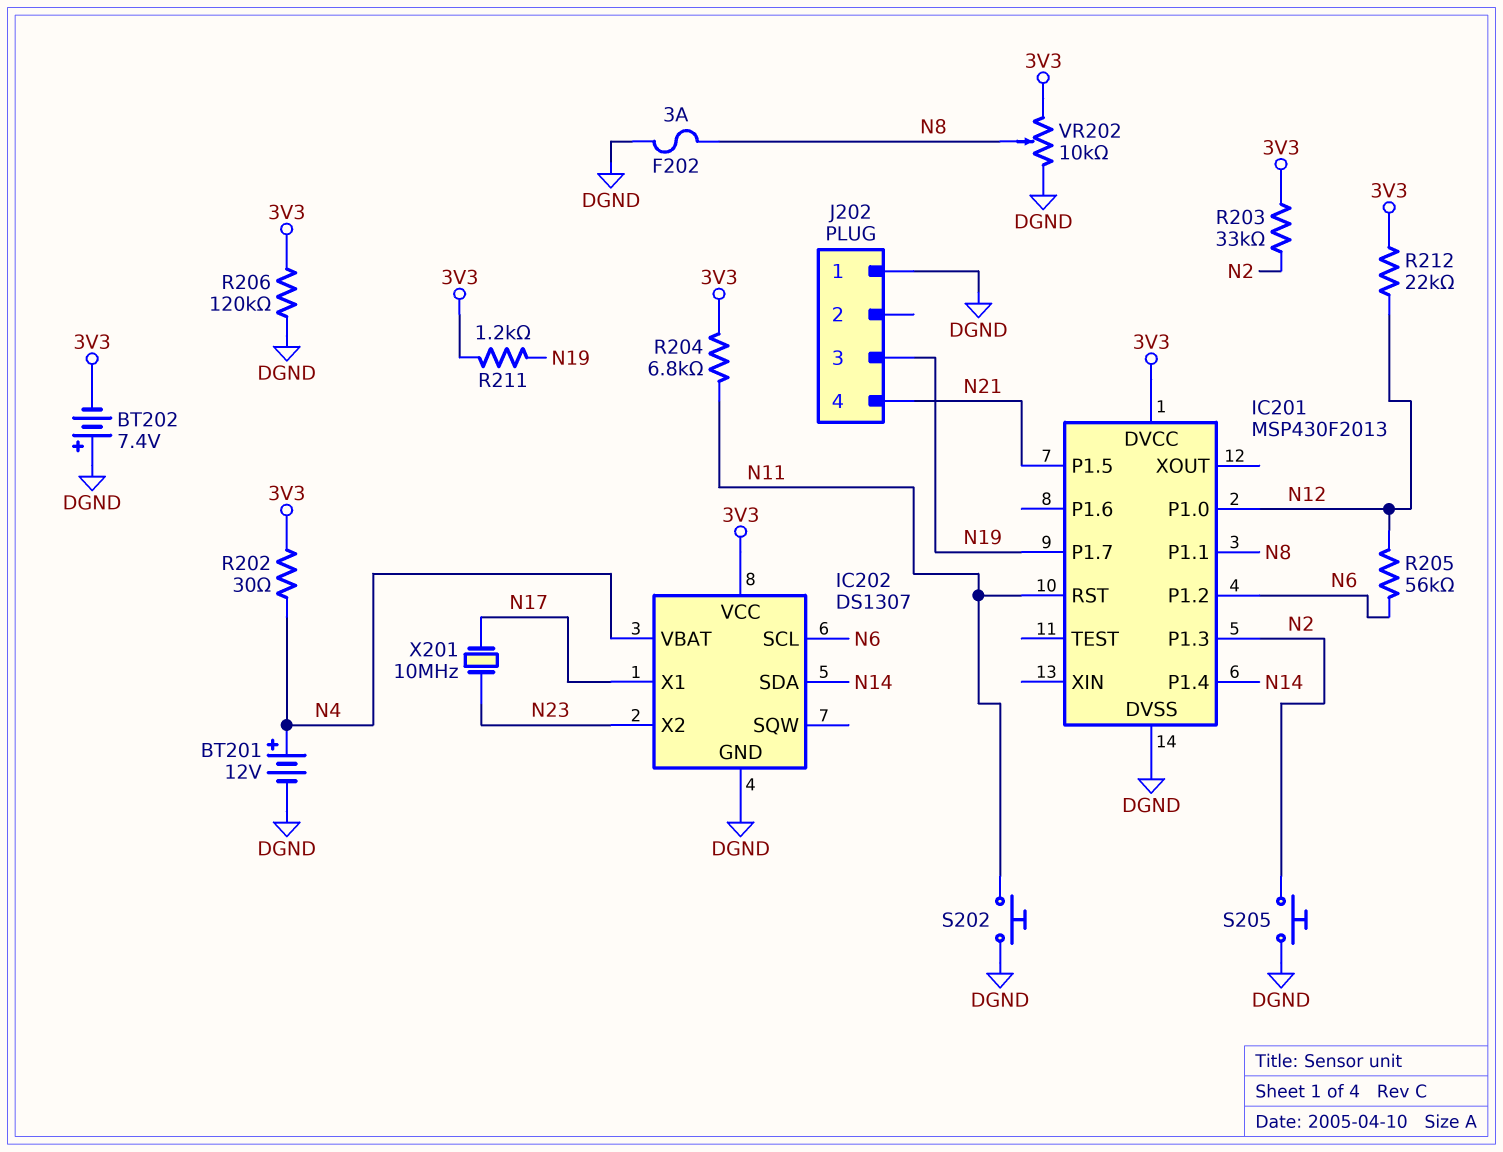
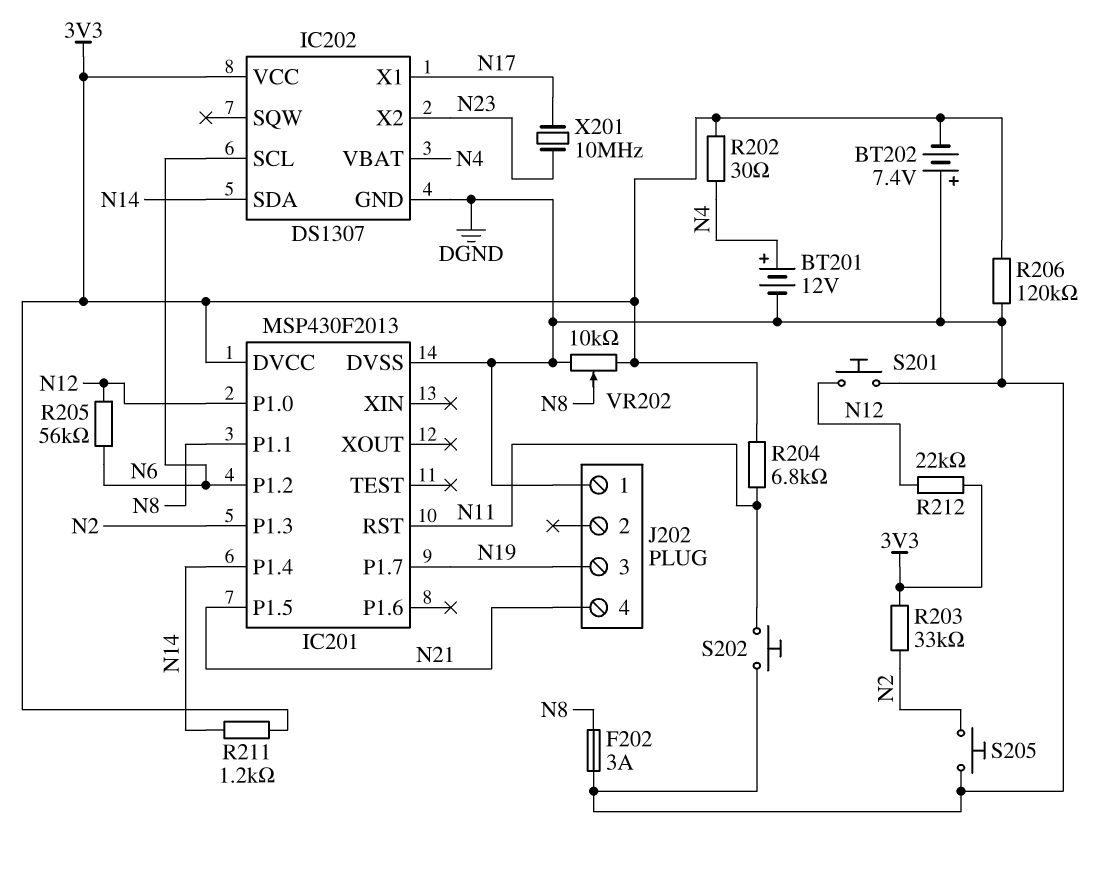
R211: 1.2k (3V3, N19) -> 1.2k (3V3, N14)
S201: none -> button (DGND, N12)

